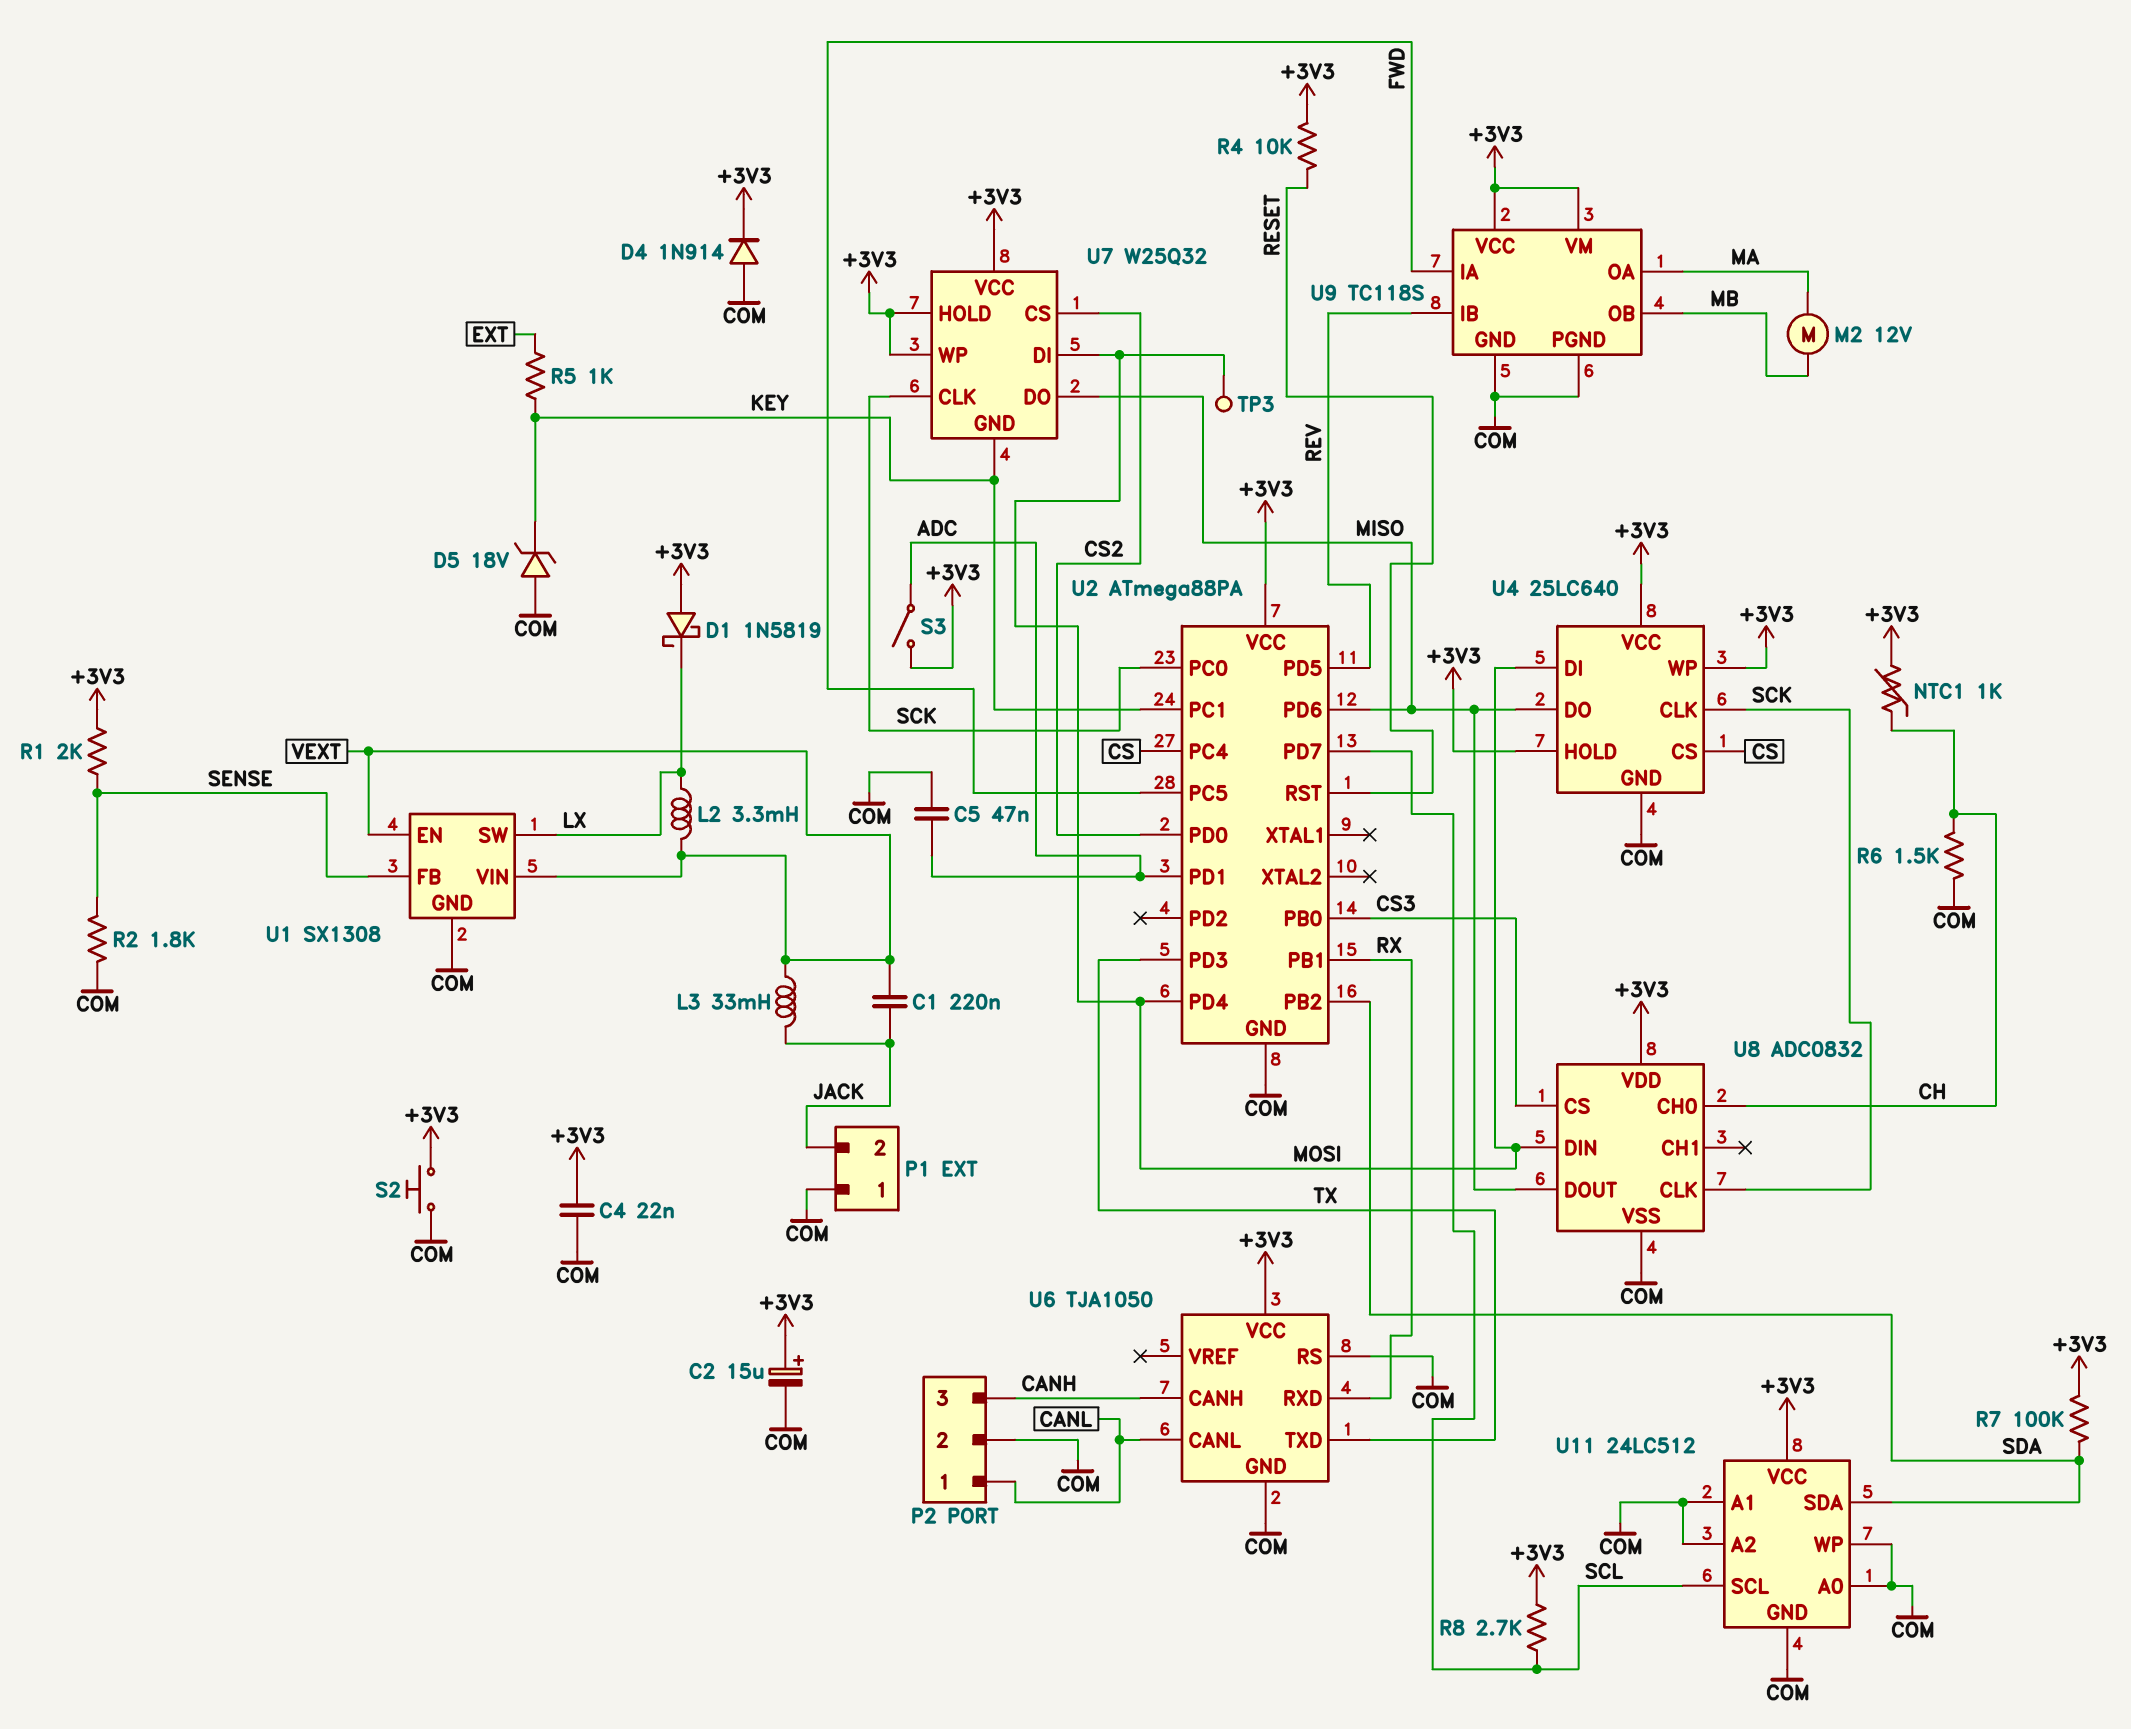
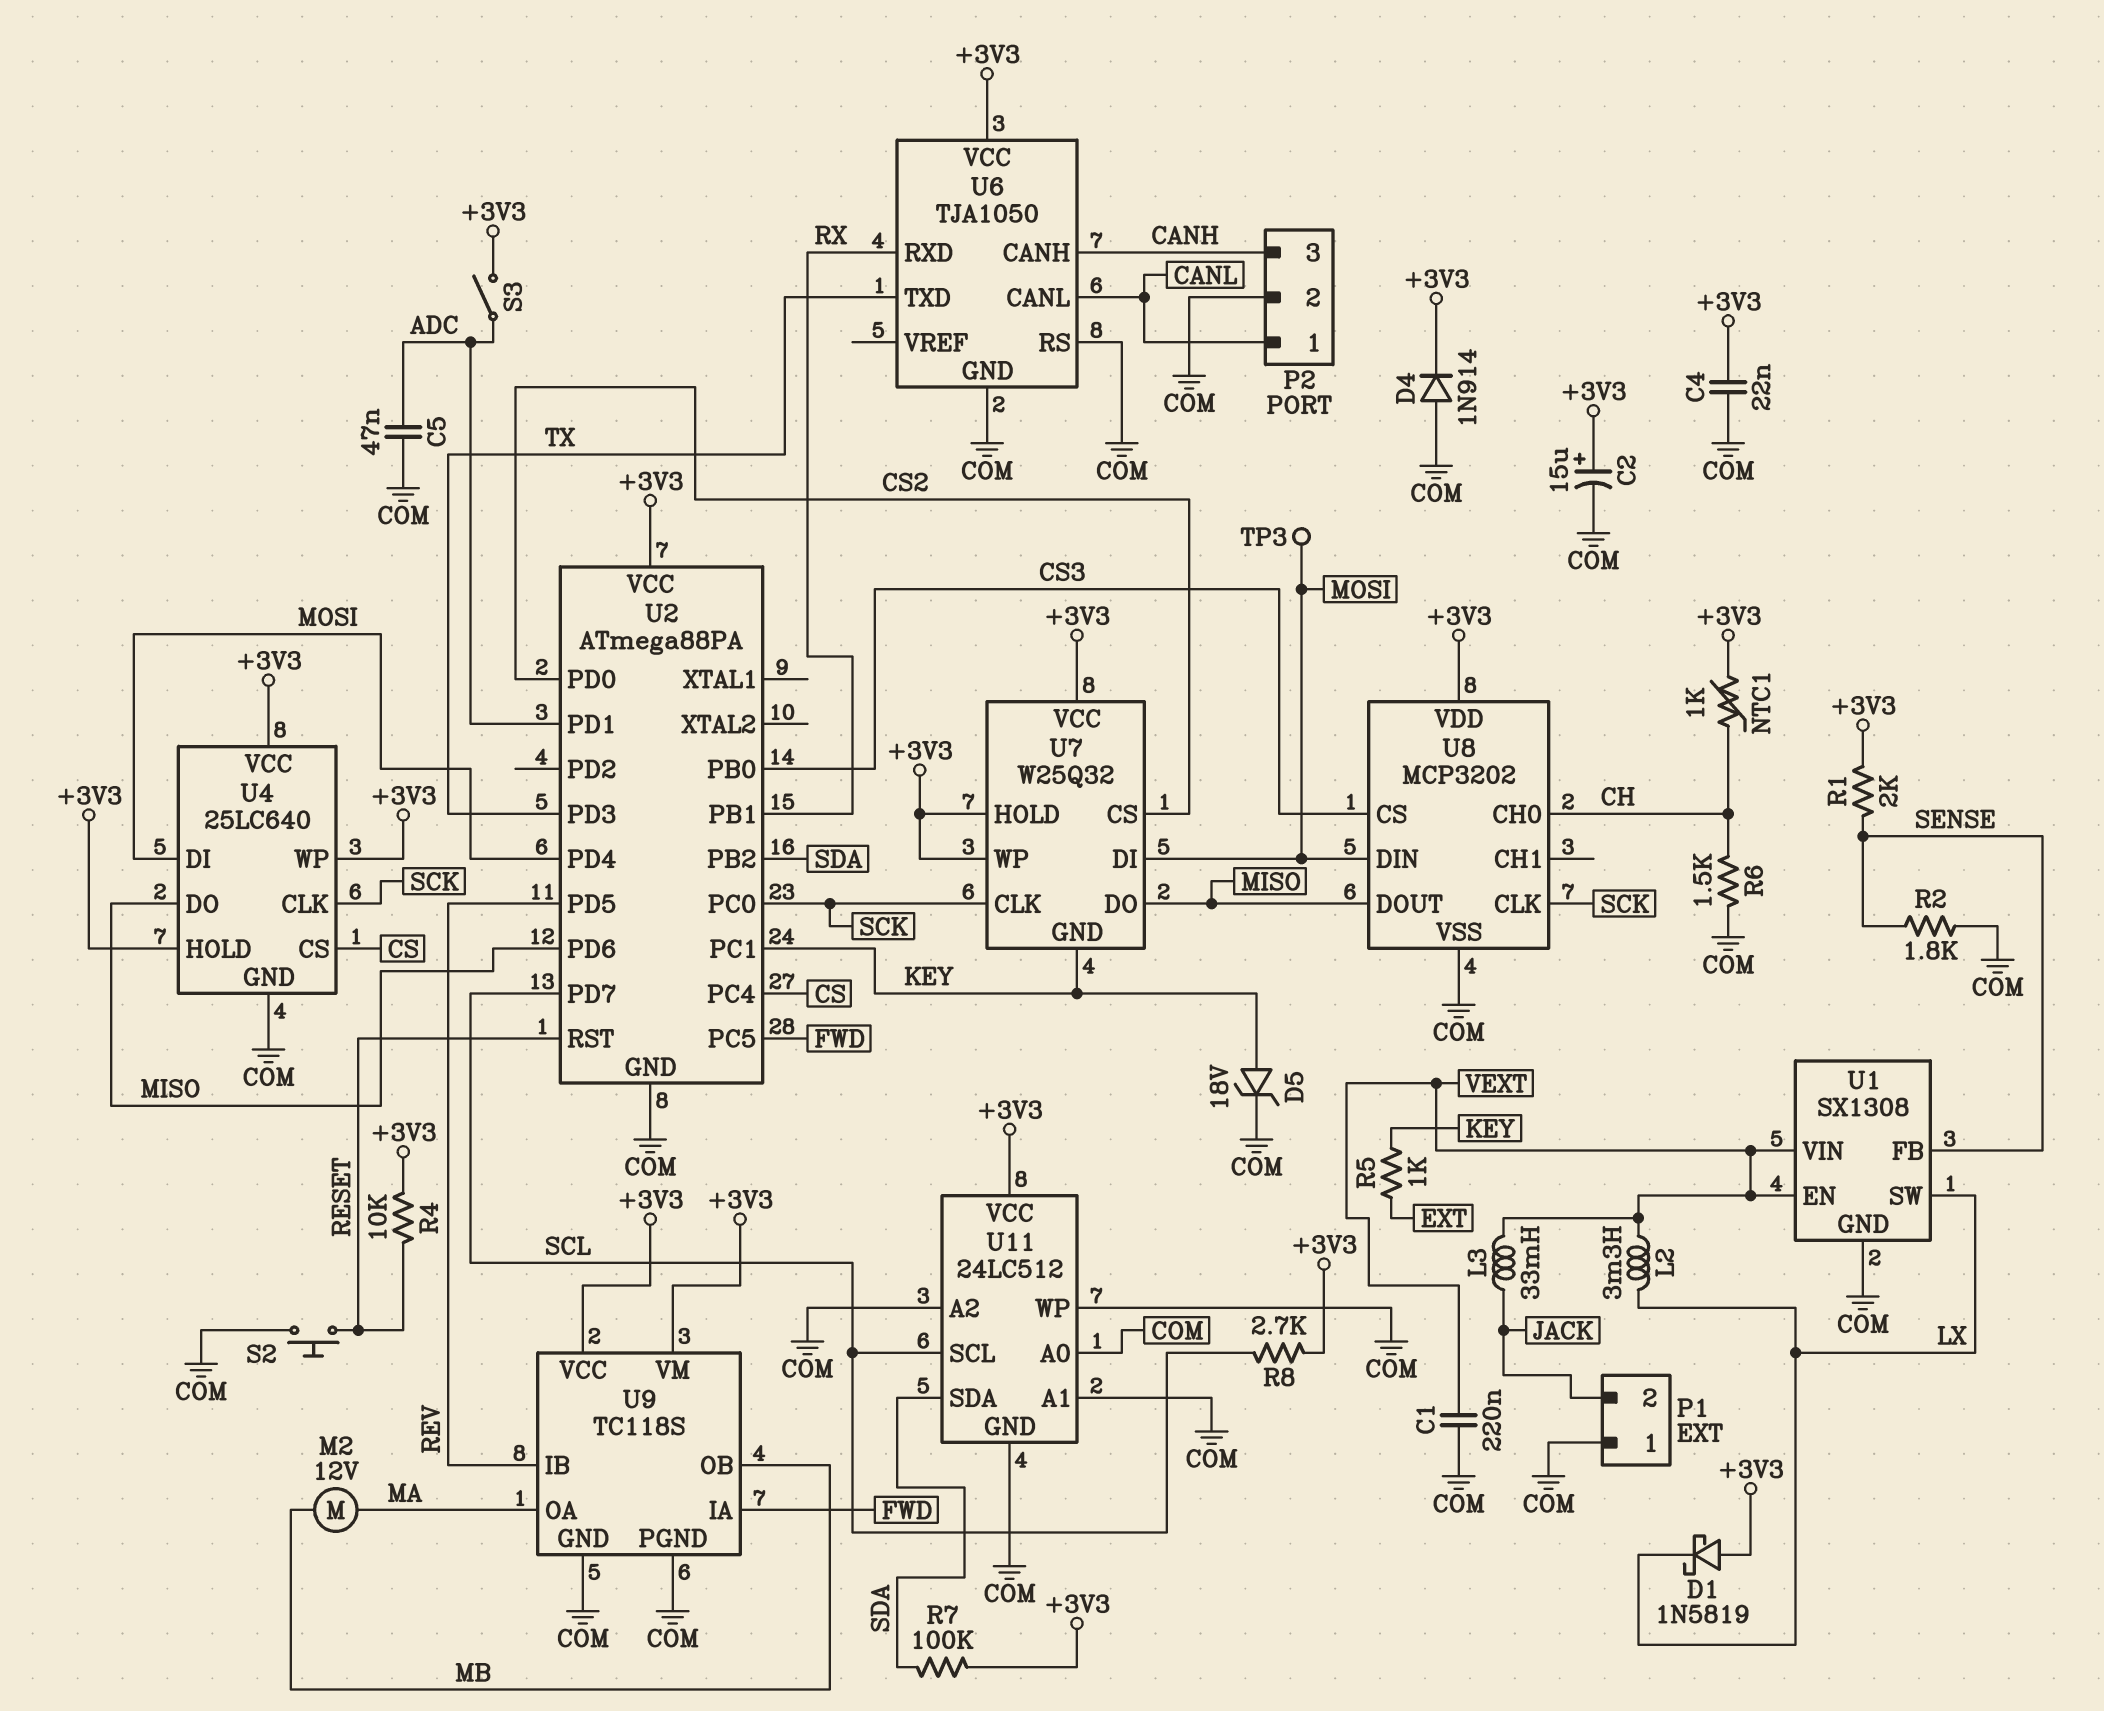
C1: 220nF (JACK, VEXT) -> 220nF (COM, VEXT)
D5: zener 18V (A COM, K KEY) -> zener 18V (A KEY, K COM)
S2: button (+3V3, COM) -> button (COM, RESET)
U8: ADC0832 -> MCP3202

